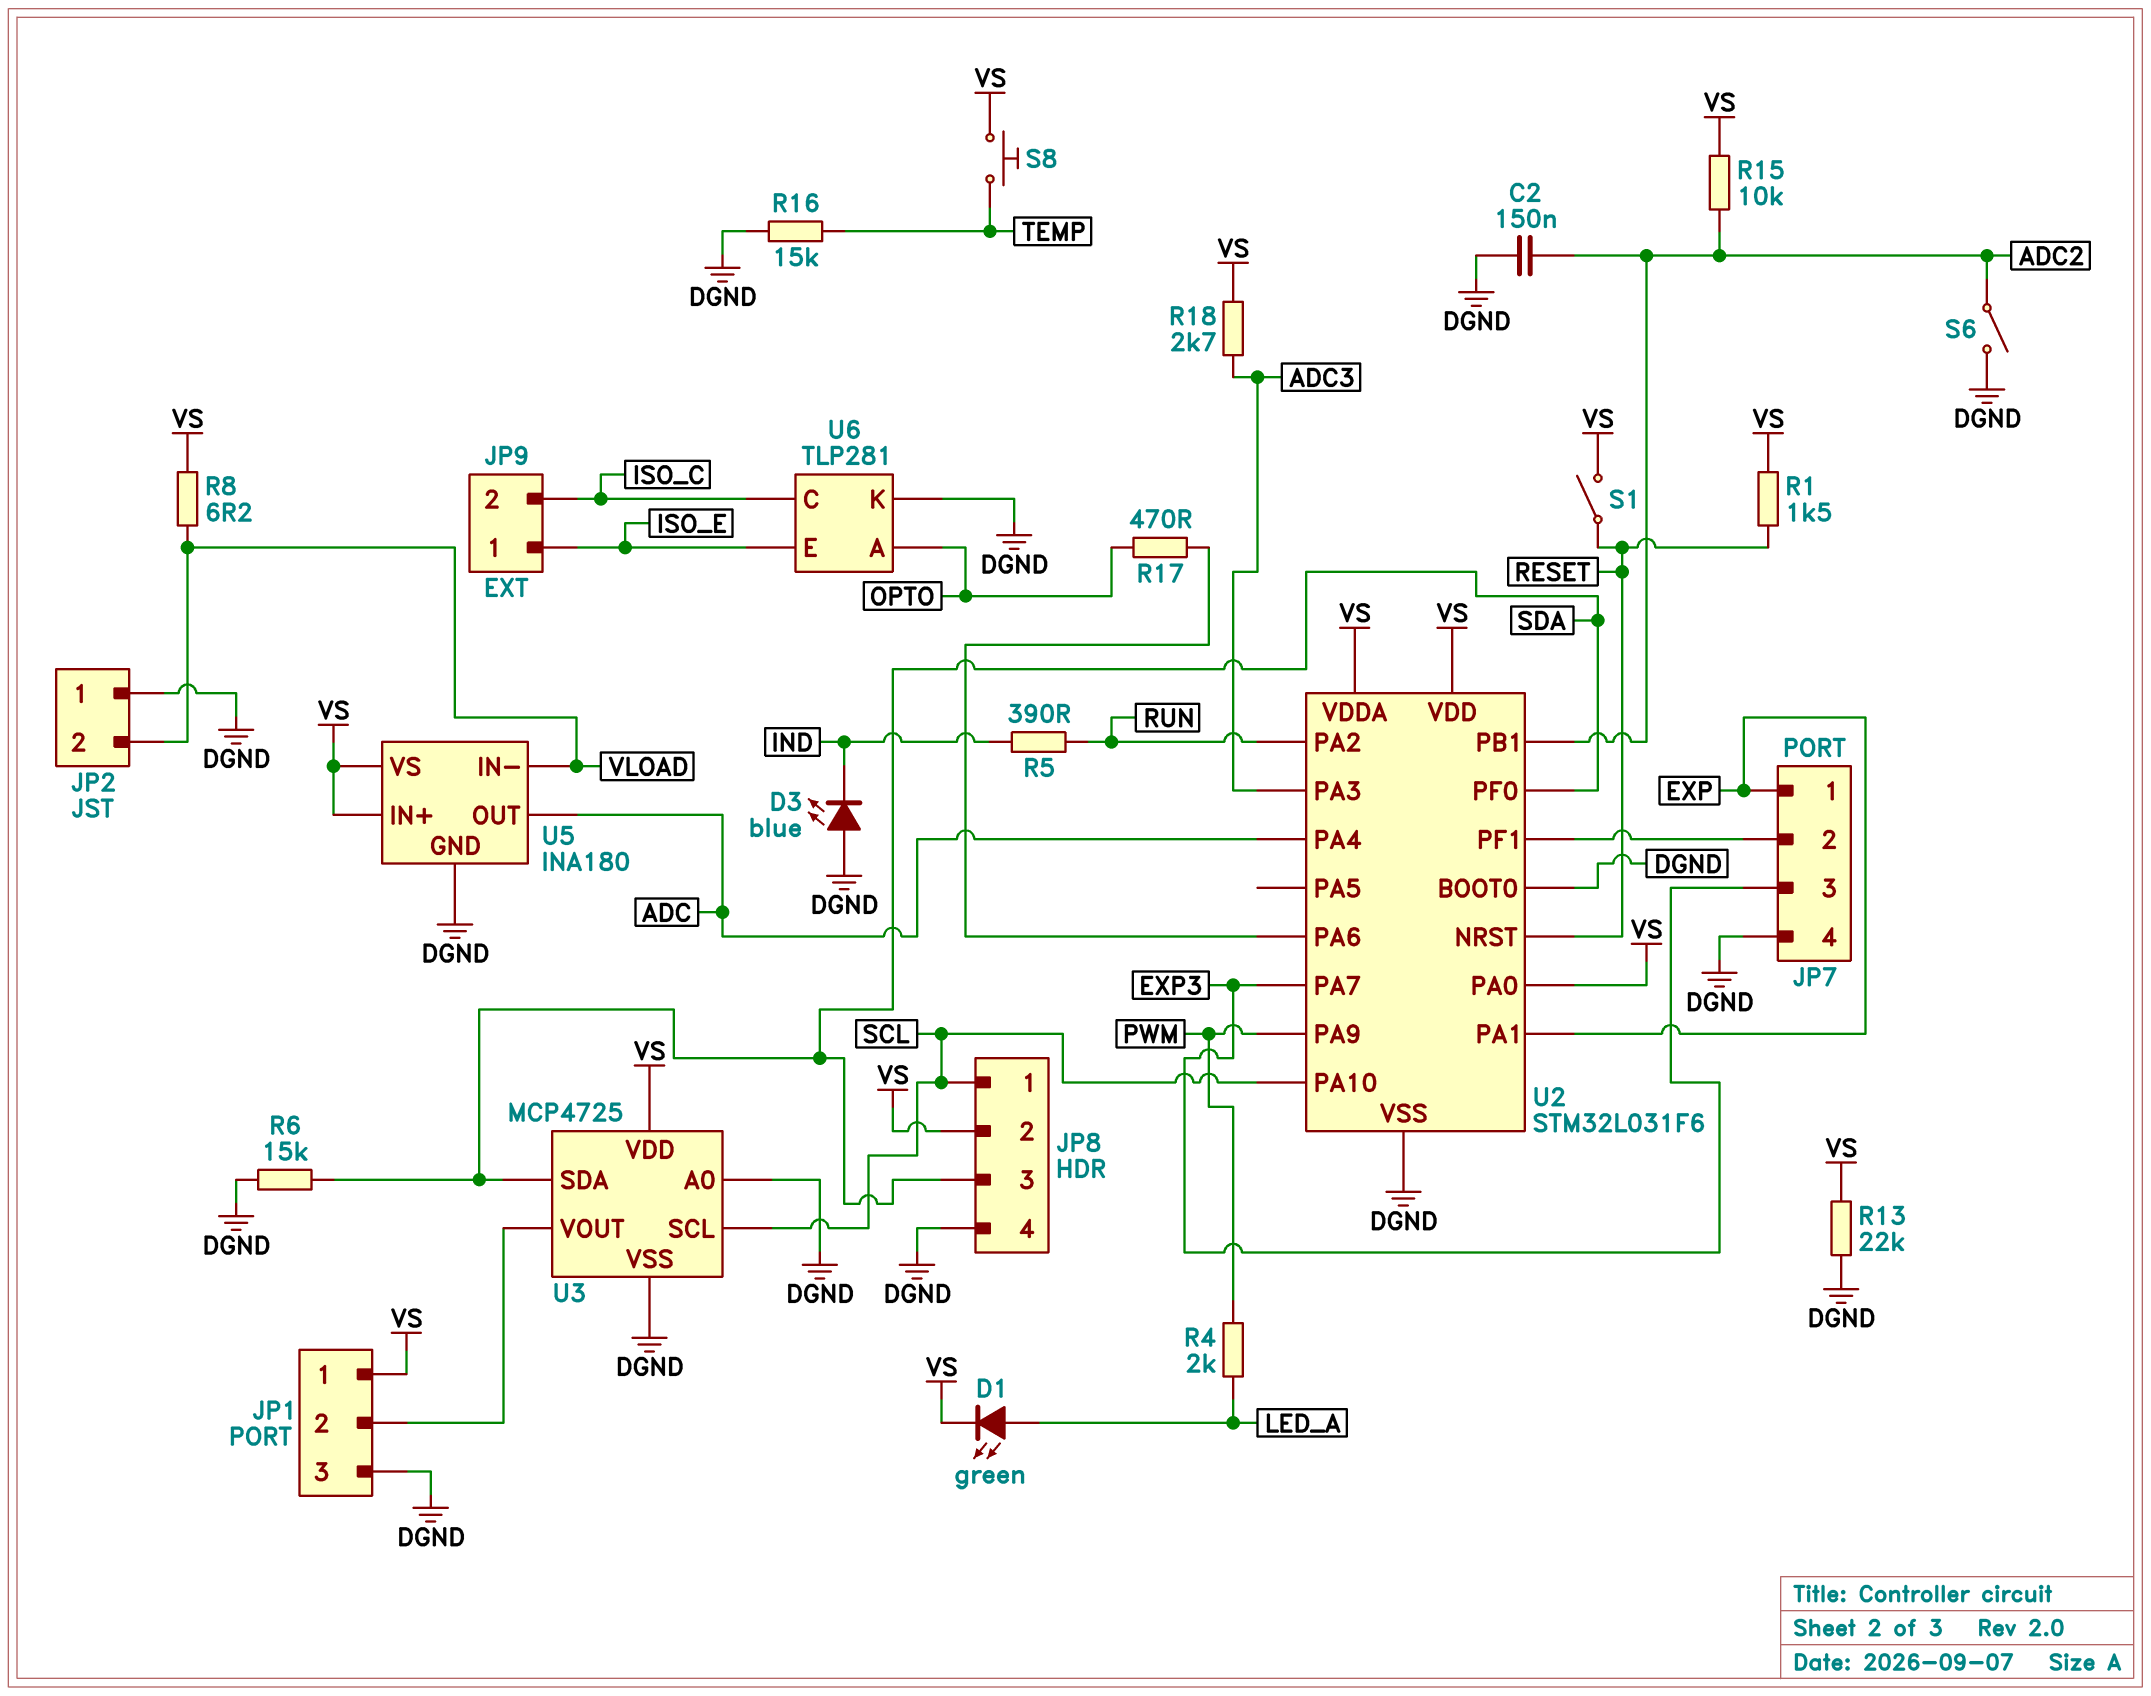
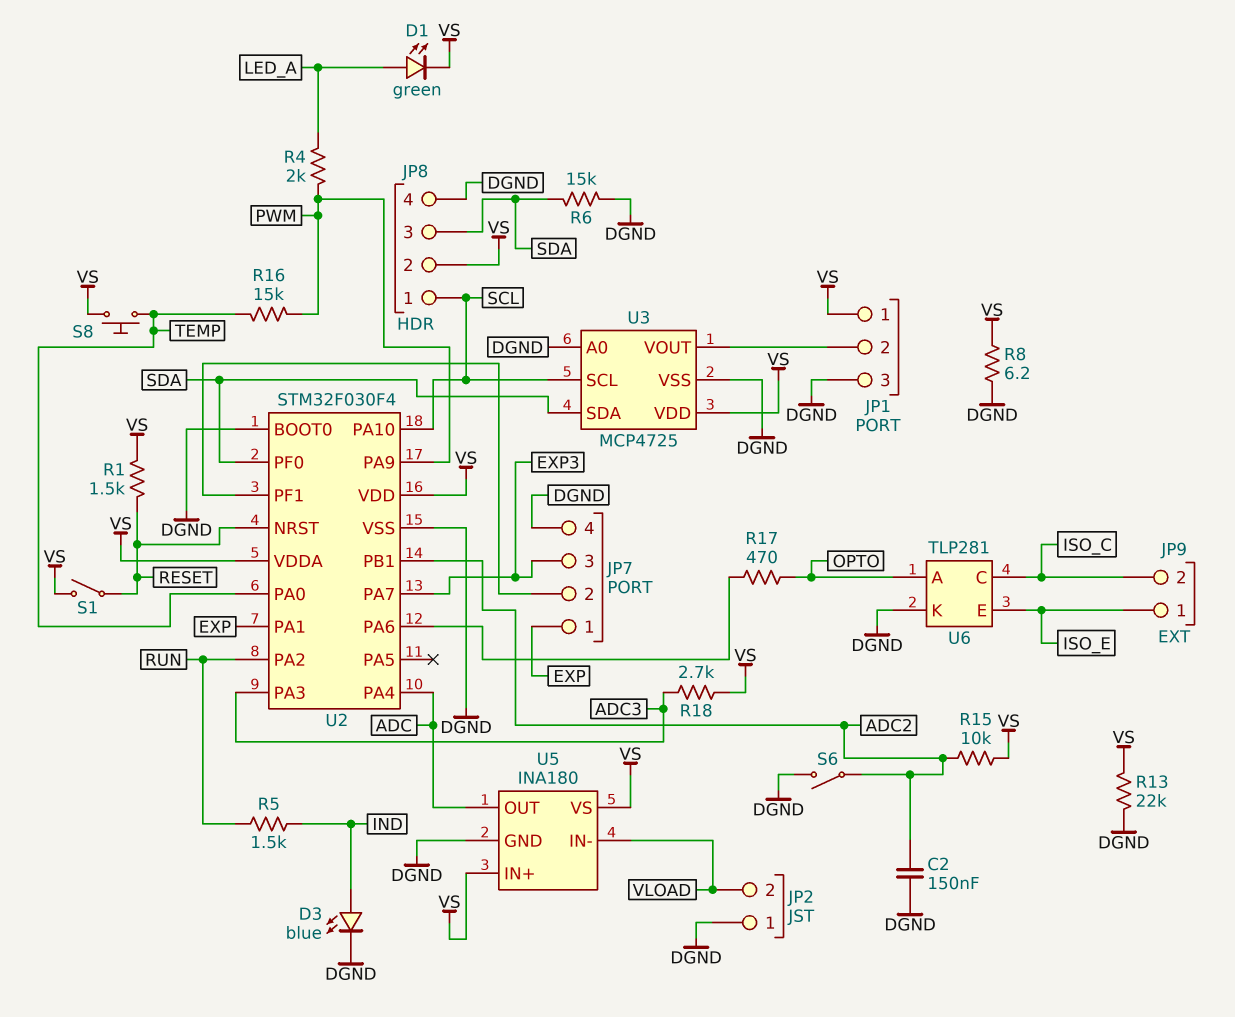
D3: LED blue (A DGND, K IND) -> LED blue (A IND, K DGND)
R5: 390 (IND, RUN) -> 1.5k (IND, RUN)
R8: 6.2 (VLOAD, VS) -> 6.2 (DGND, VS)
R16: 15k (DGND, TEMP) -> 15k (PWM, TEMP)
U2: STM32L031F6 -> STM32F030F4
U2 pin PA0: VS -> TEMP

